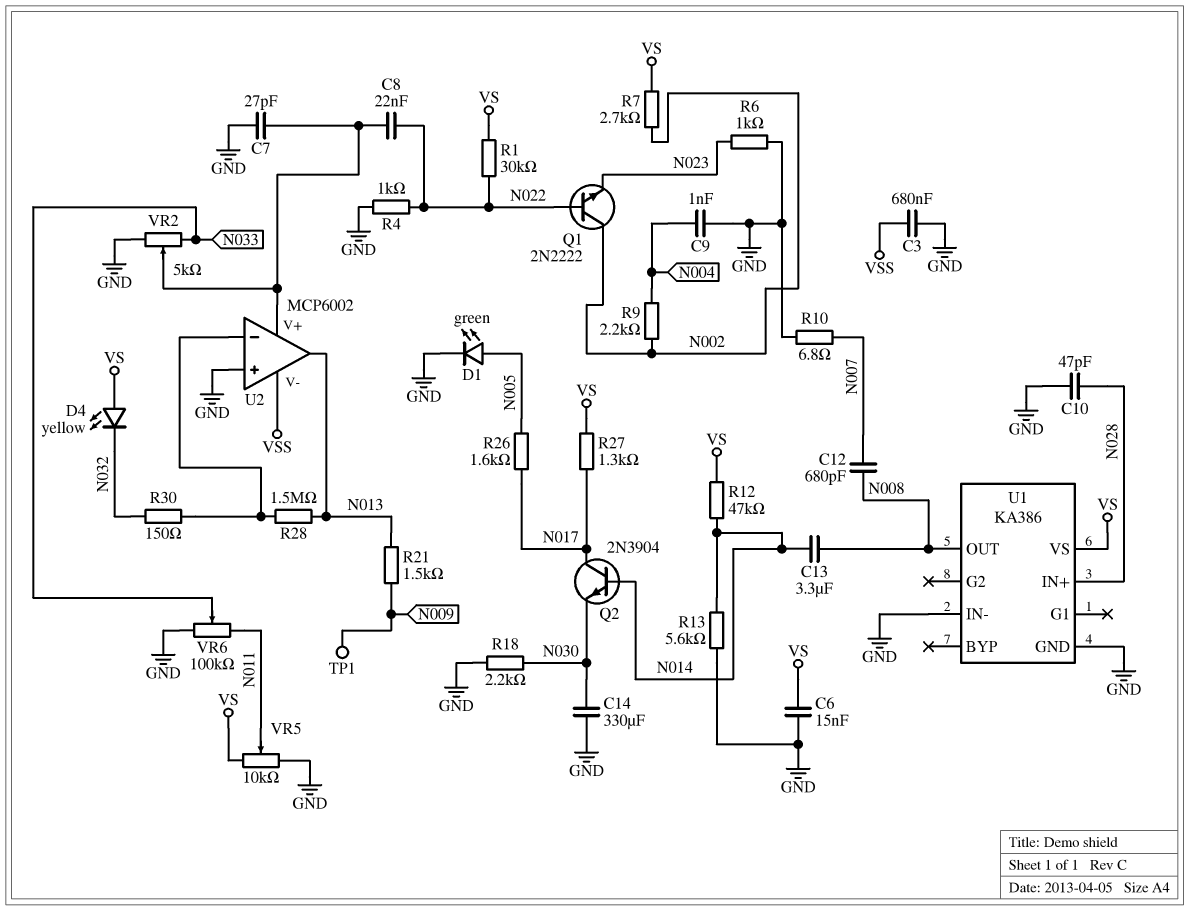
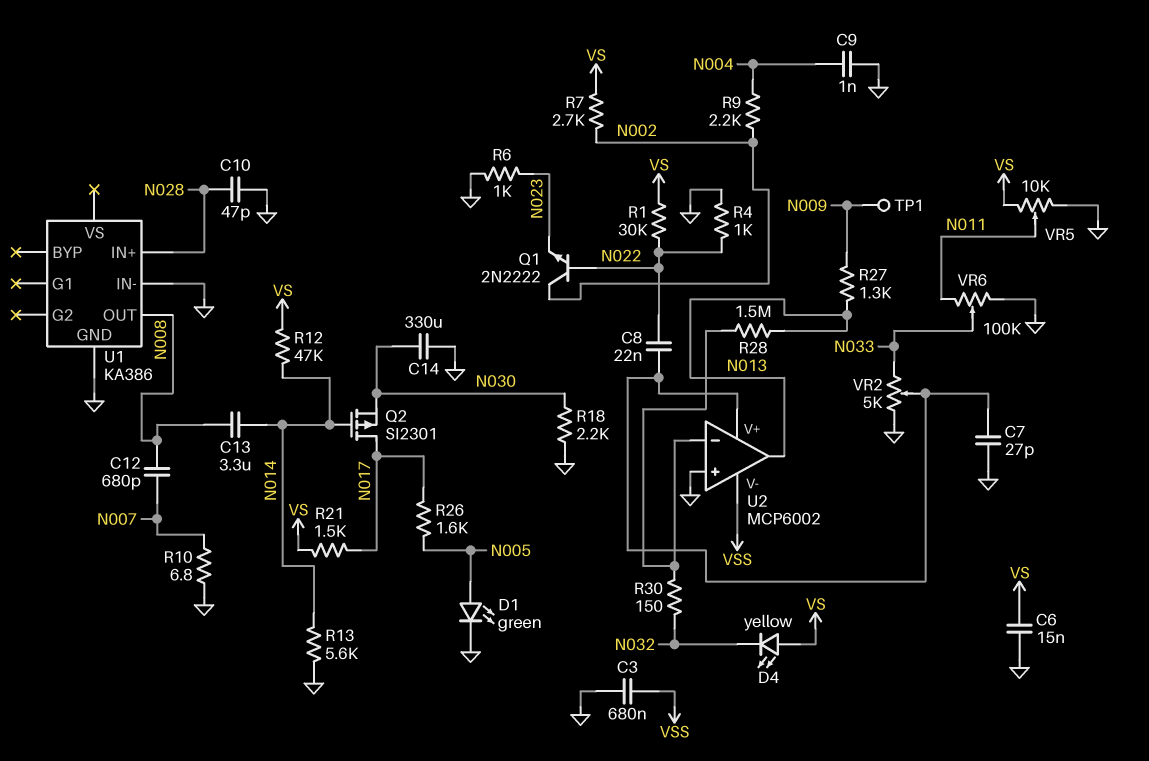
Q2: NPN 2N3904 (B N014, C N017, E N030) -> PMOS SI2301 (G N014, D N017, S N030)
R21: 1.5k (N009, N013) -> 1.5k (N017, VS)
R27: 1.3k (N017, VS) -> 1.3k (N009, N013)
U1 pin VS: VS -> none

